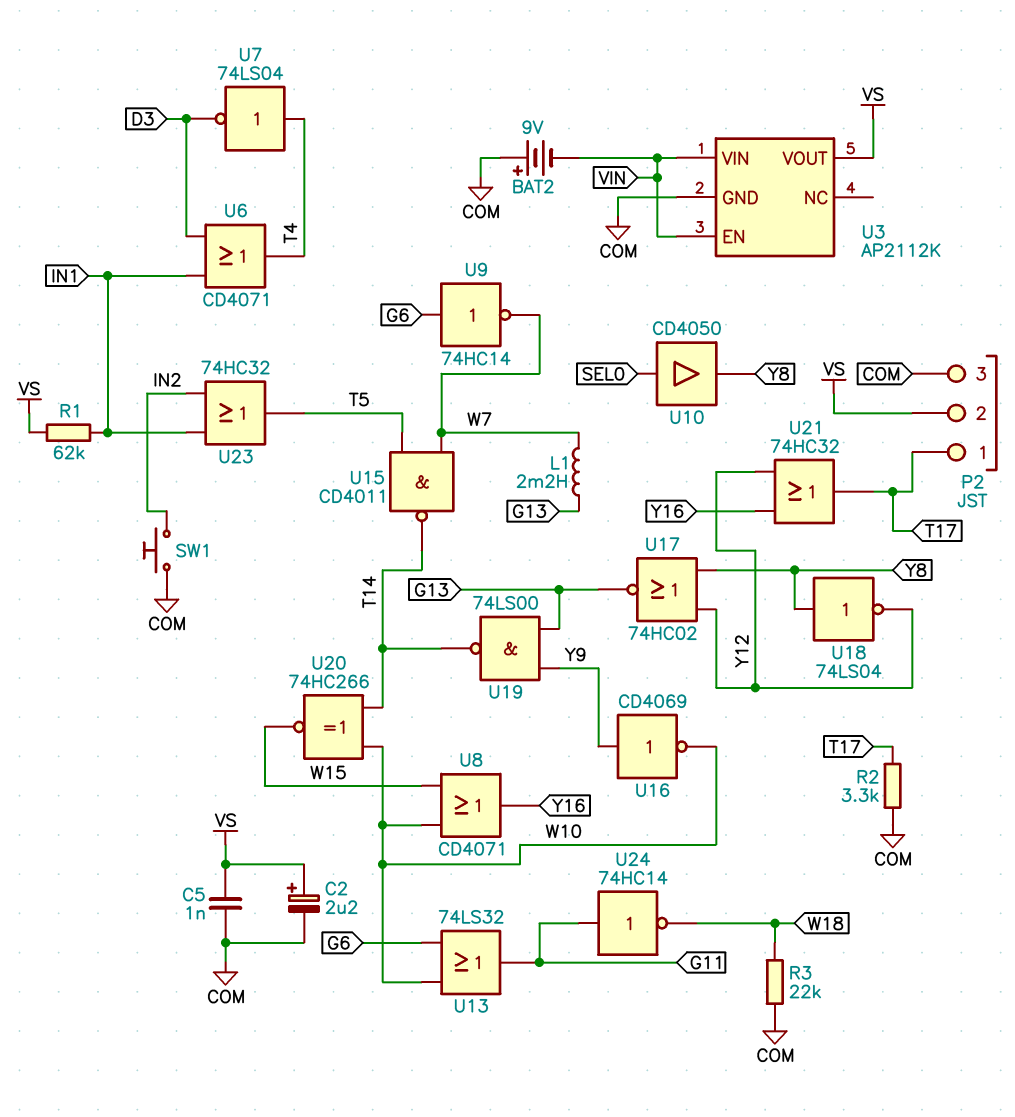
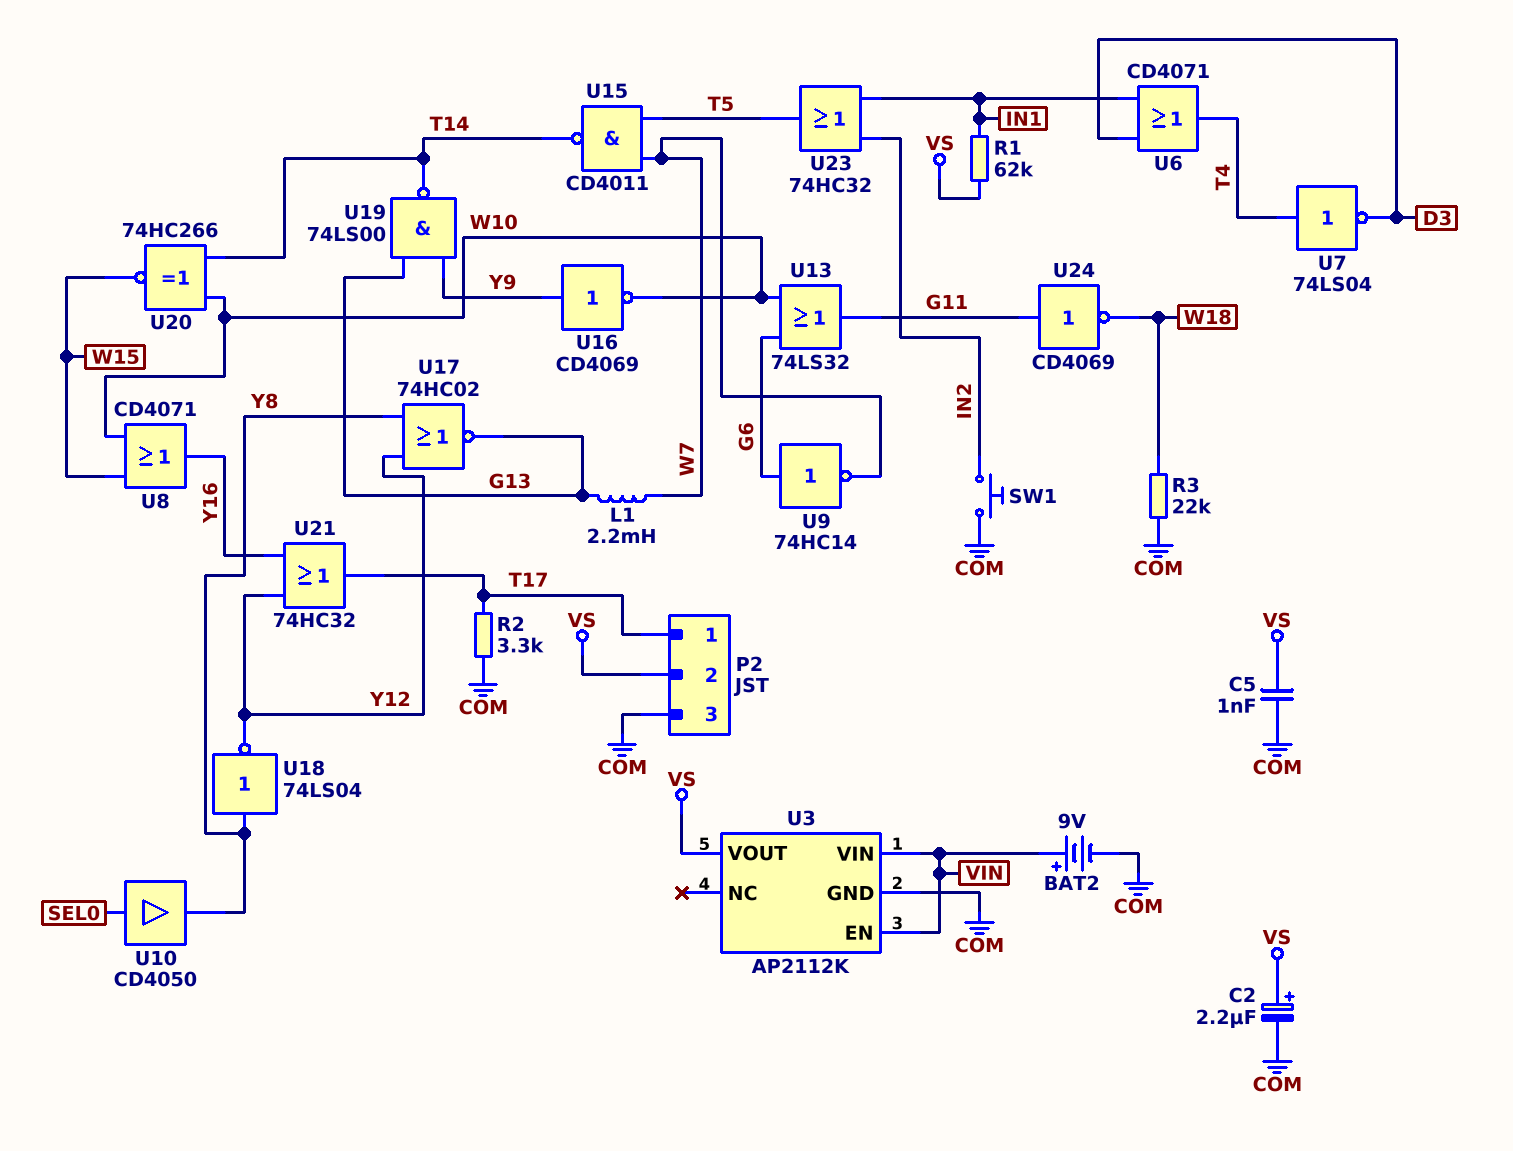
BAT2: 9V (plus COM, minus VIN) -> 9V (plus VIN, minus COM)
U24: NOT 74HC14 (in G11, out W18) -> NOT CD4069 (in G11, out W18)

